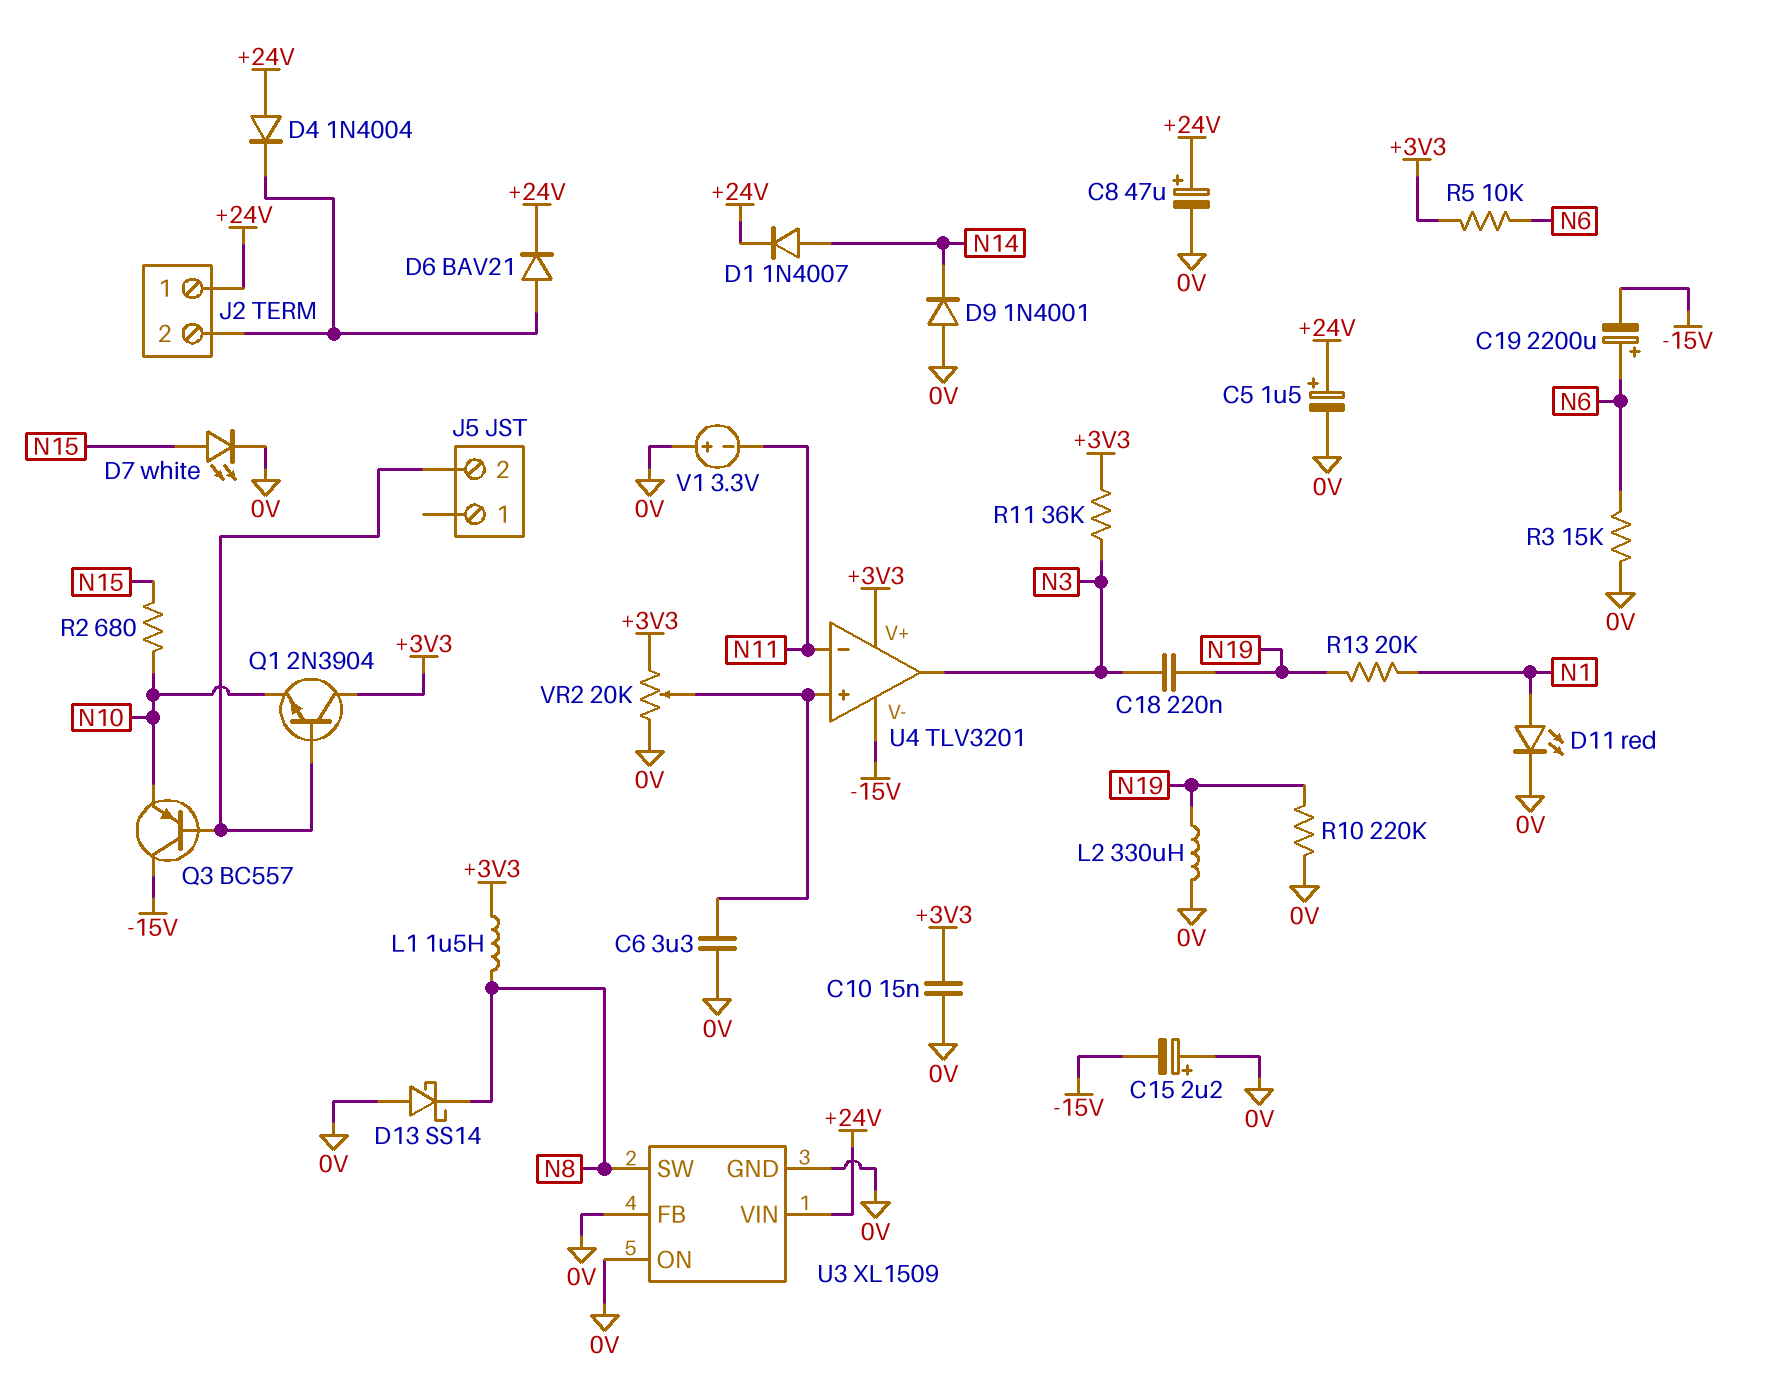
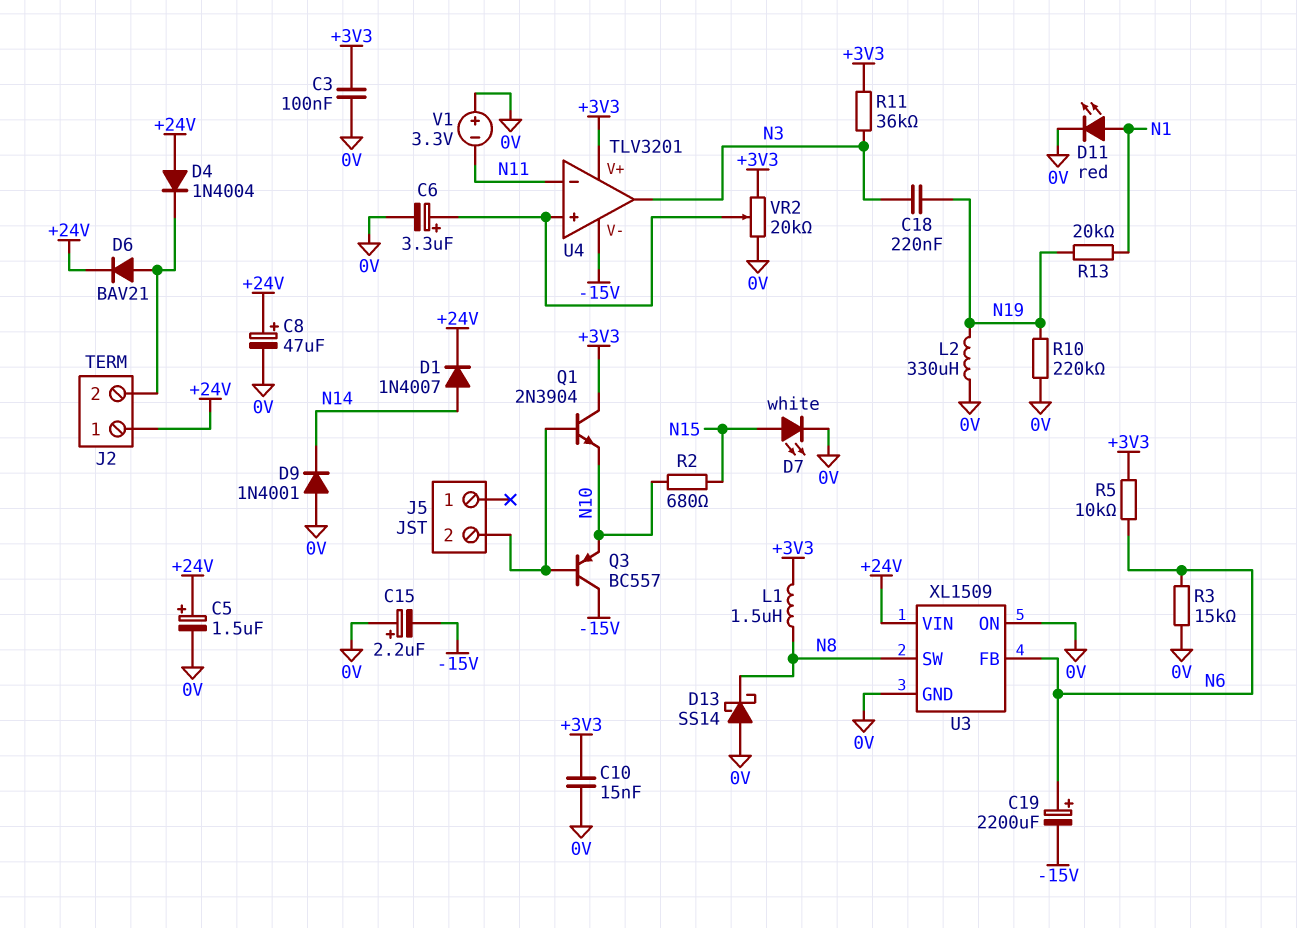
C3: none -> 100nF (+3V3, 0V)
C6: 3.3uF (0V, U4/in+) -> 3.3uF (plus U4/in+, minus 0V)
U3 pin FB: 0V -> N6

